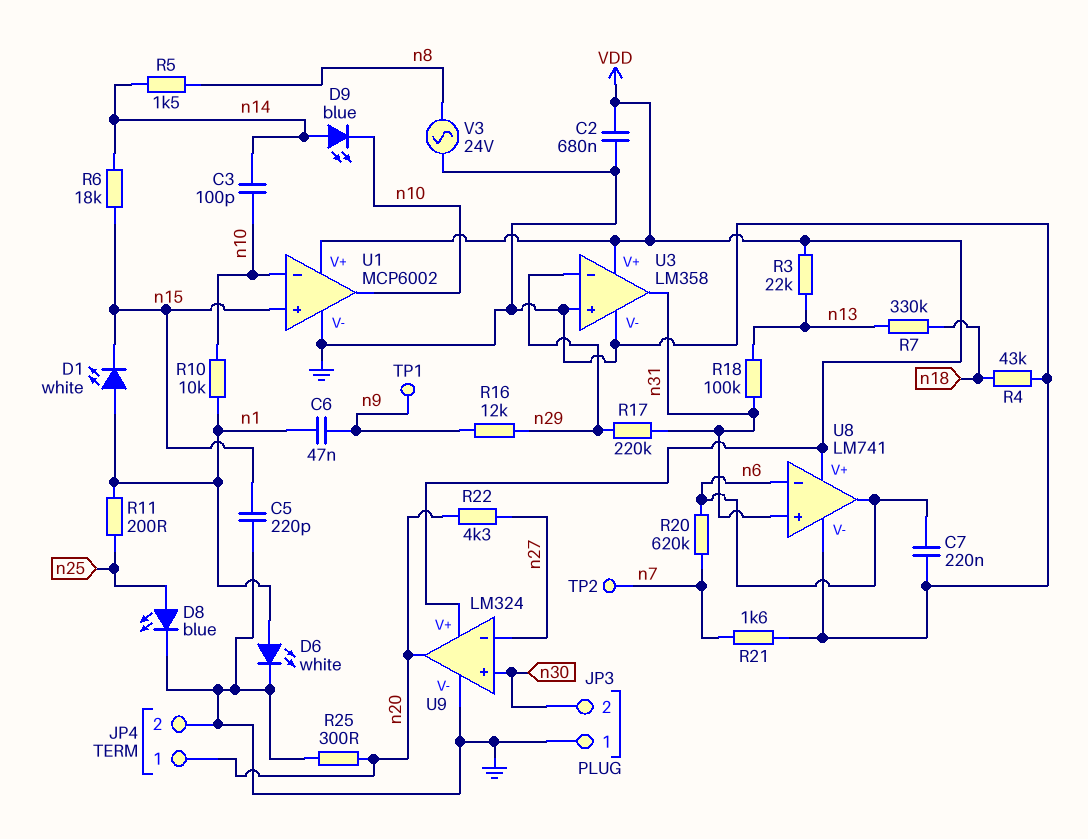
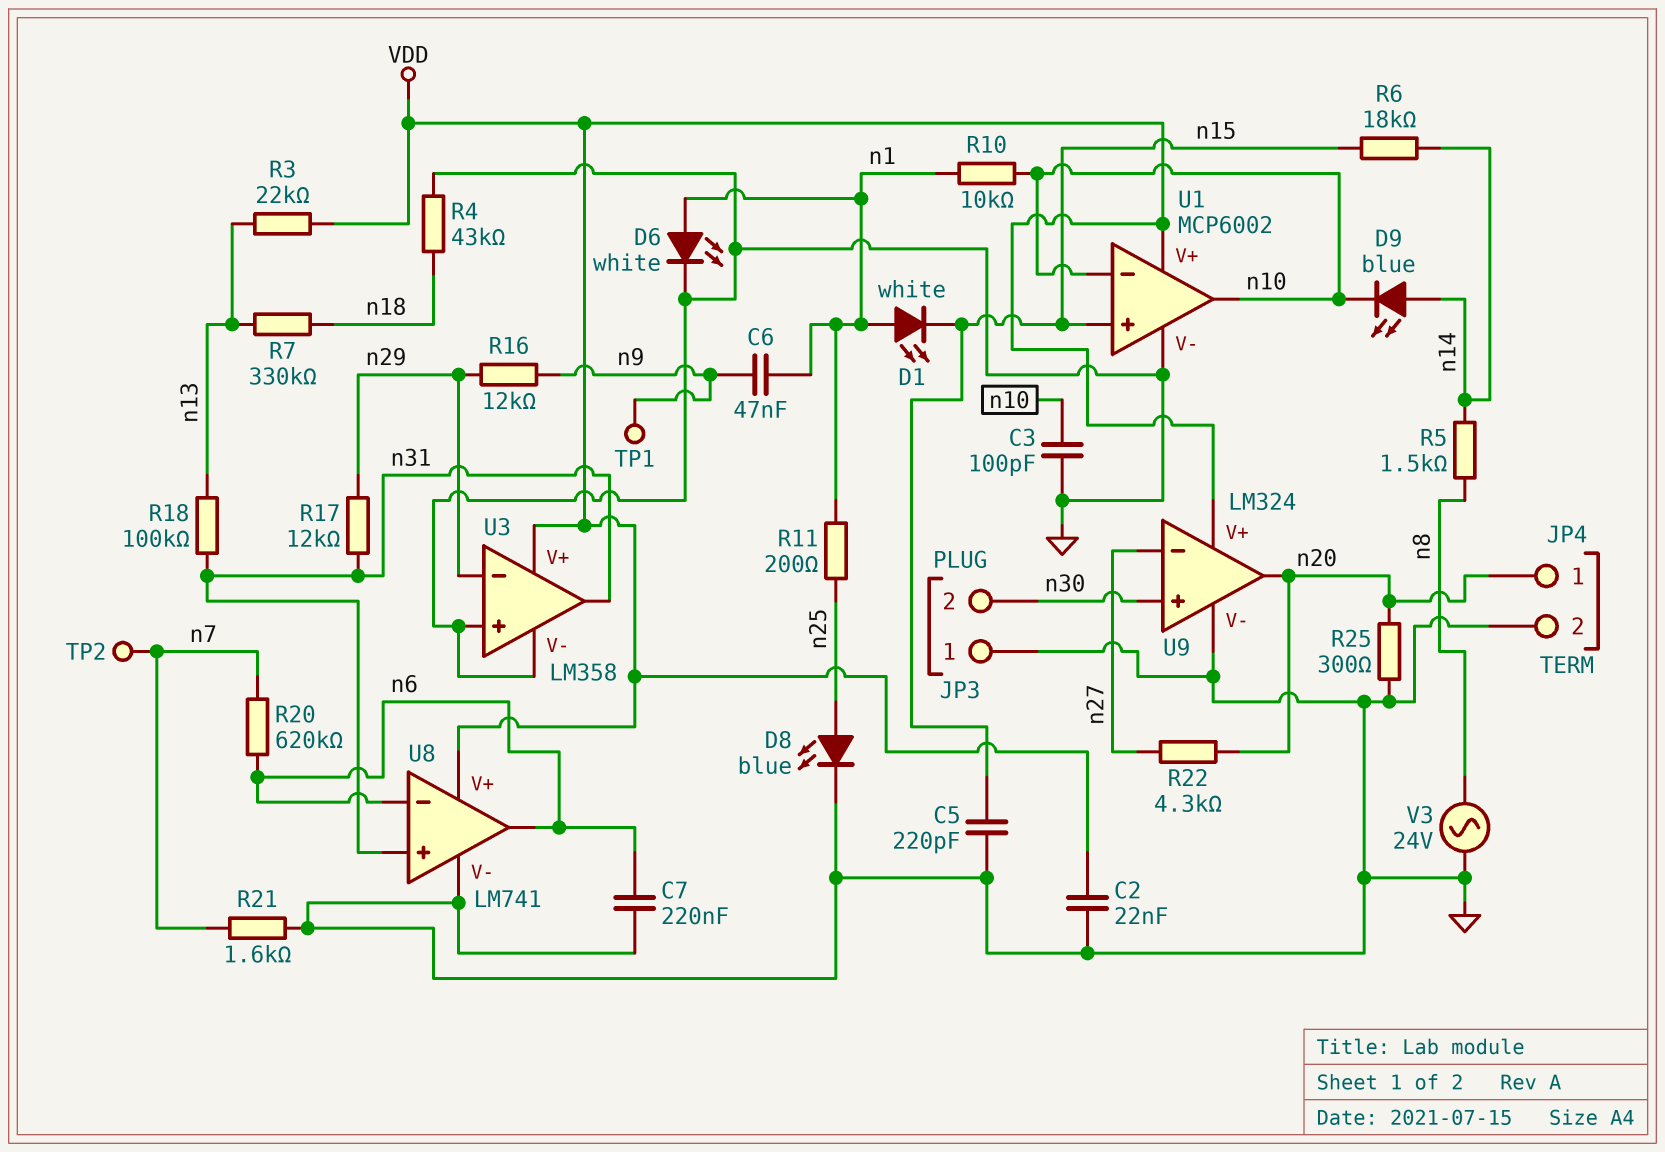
C2: 680nF (GND, VDD) -> 22nF (GND, VDD)
C3: 100pF (n10, n14) -> 100pF (GND, n10)
R17: 220k (n29, n31) -> 12k (n29, n31)

